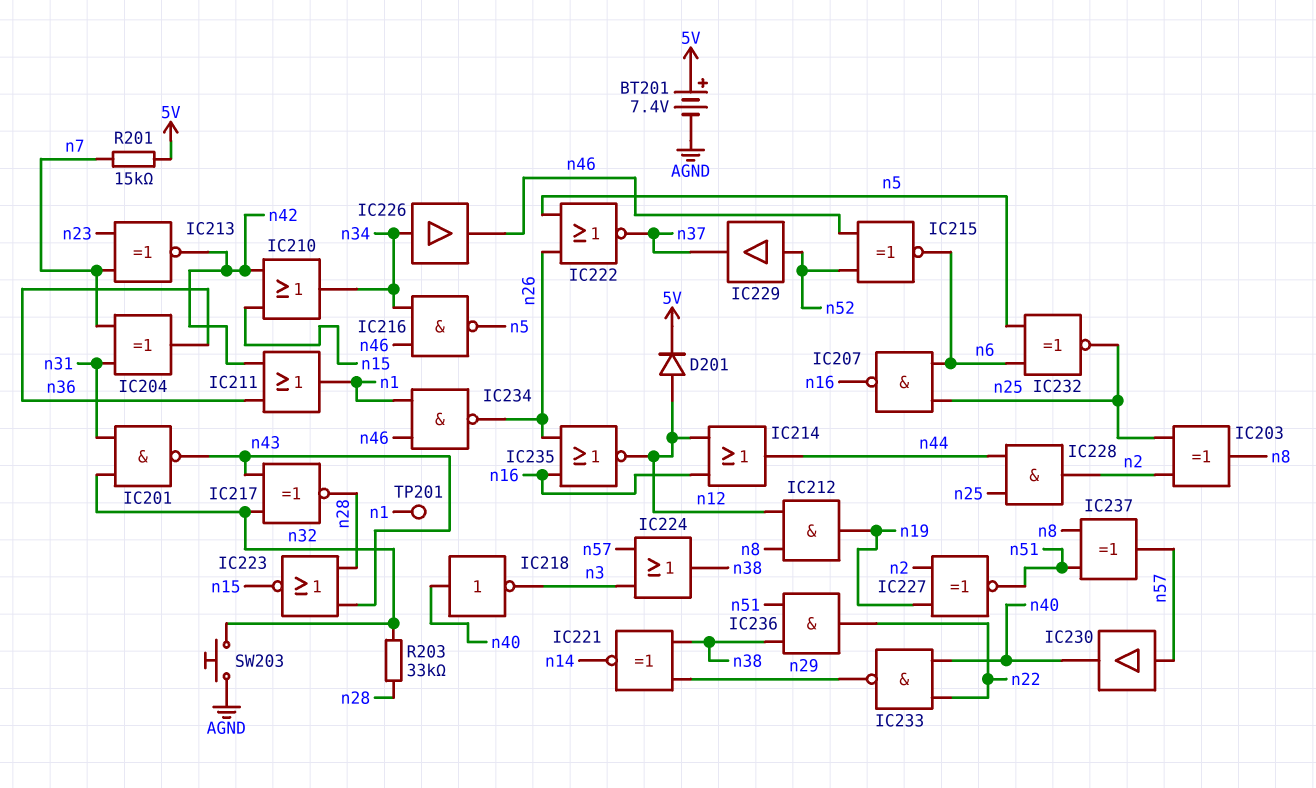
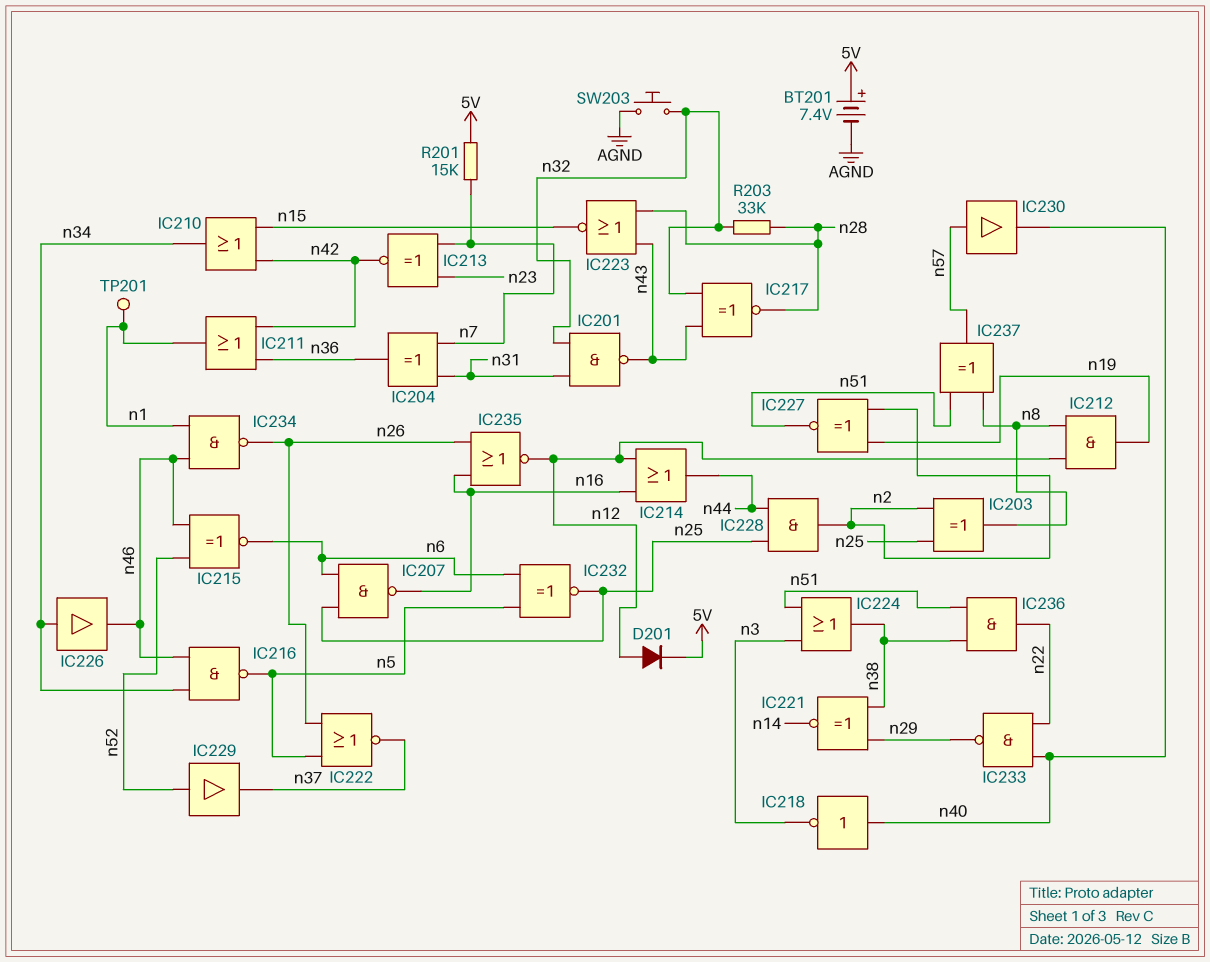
IC224: OR (in n3, in n57, out n38) -> OR (in n3, in n51, out n38)

